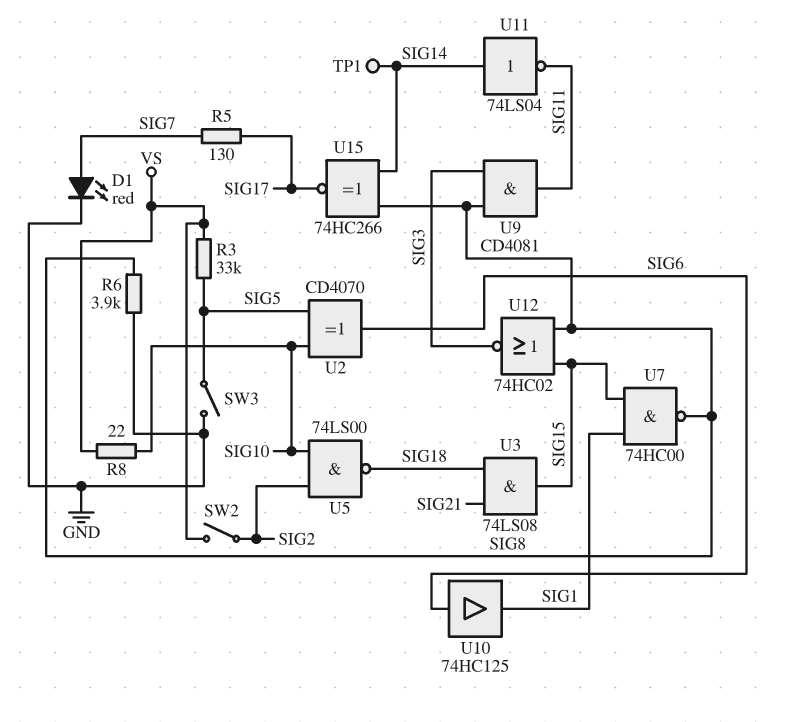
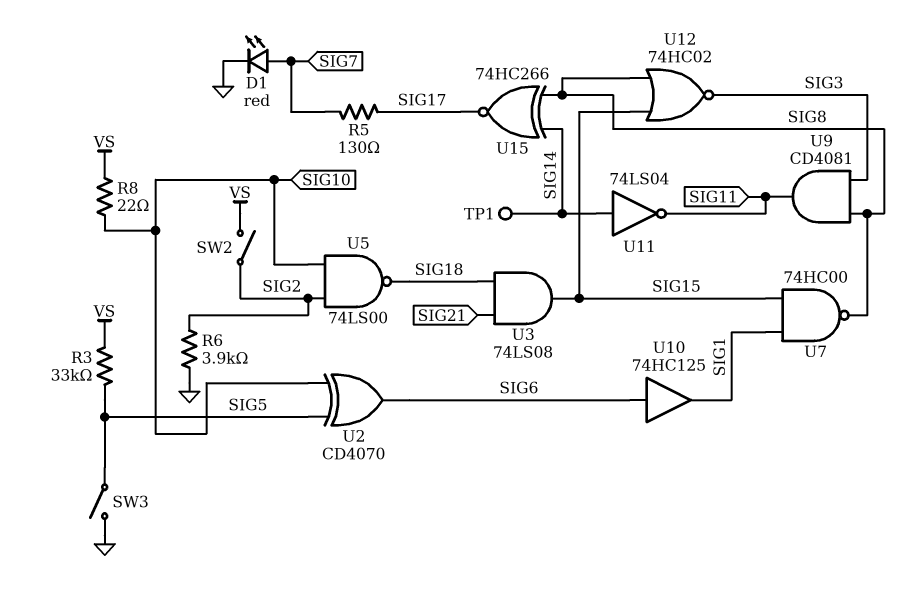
R6: 3.9k (GND, SIG8) -> 3.9k (GND, SIG2)

